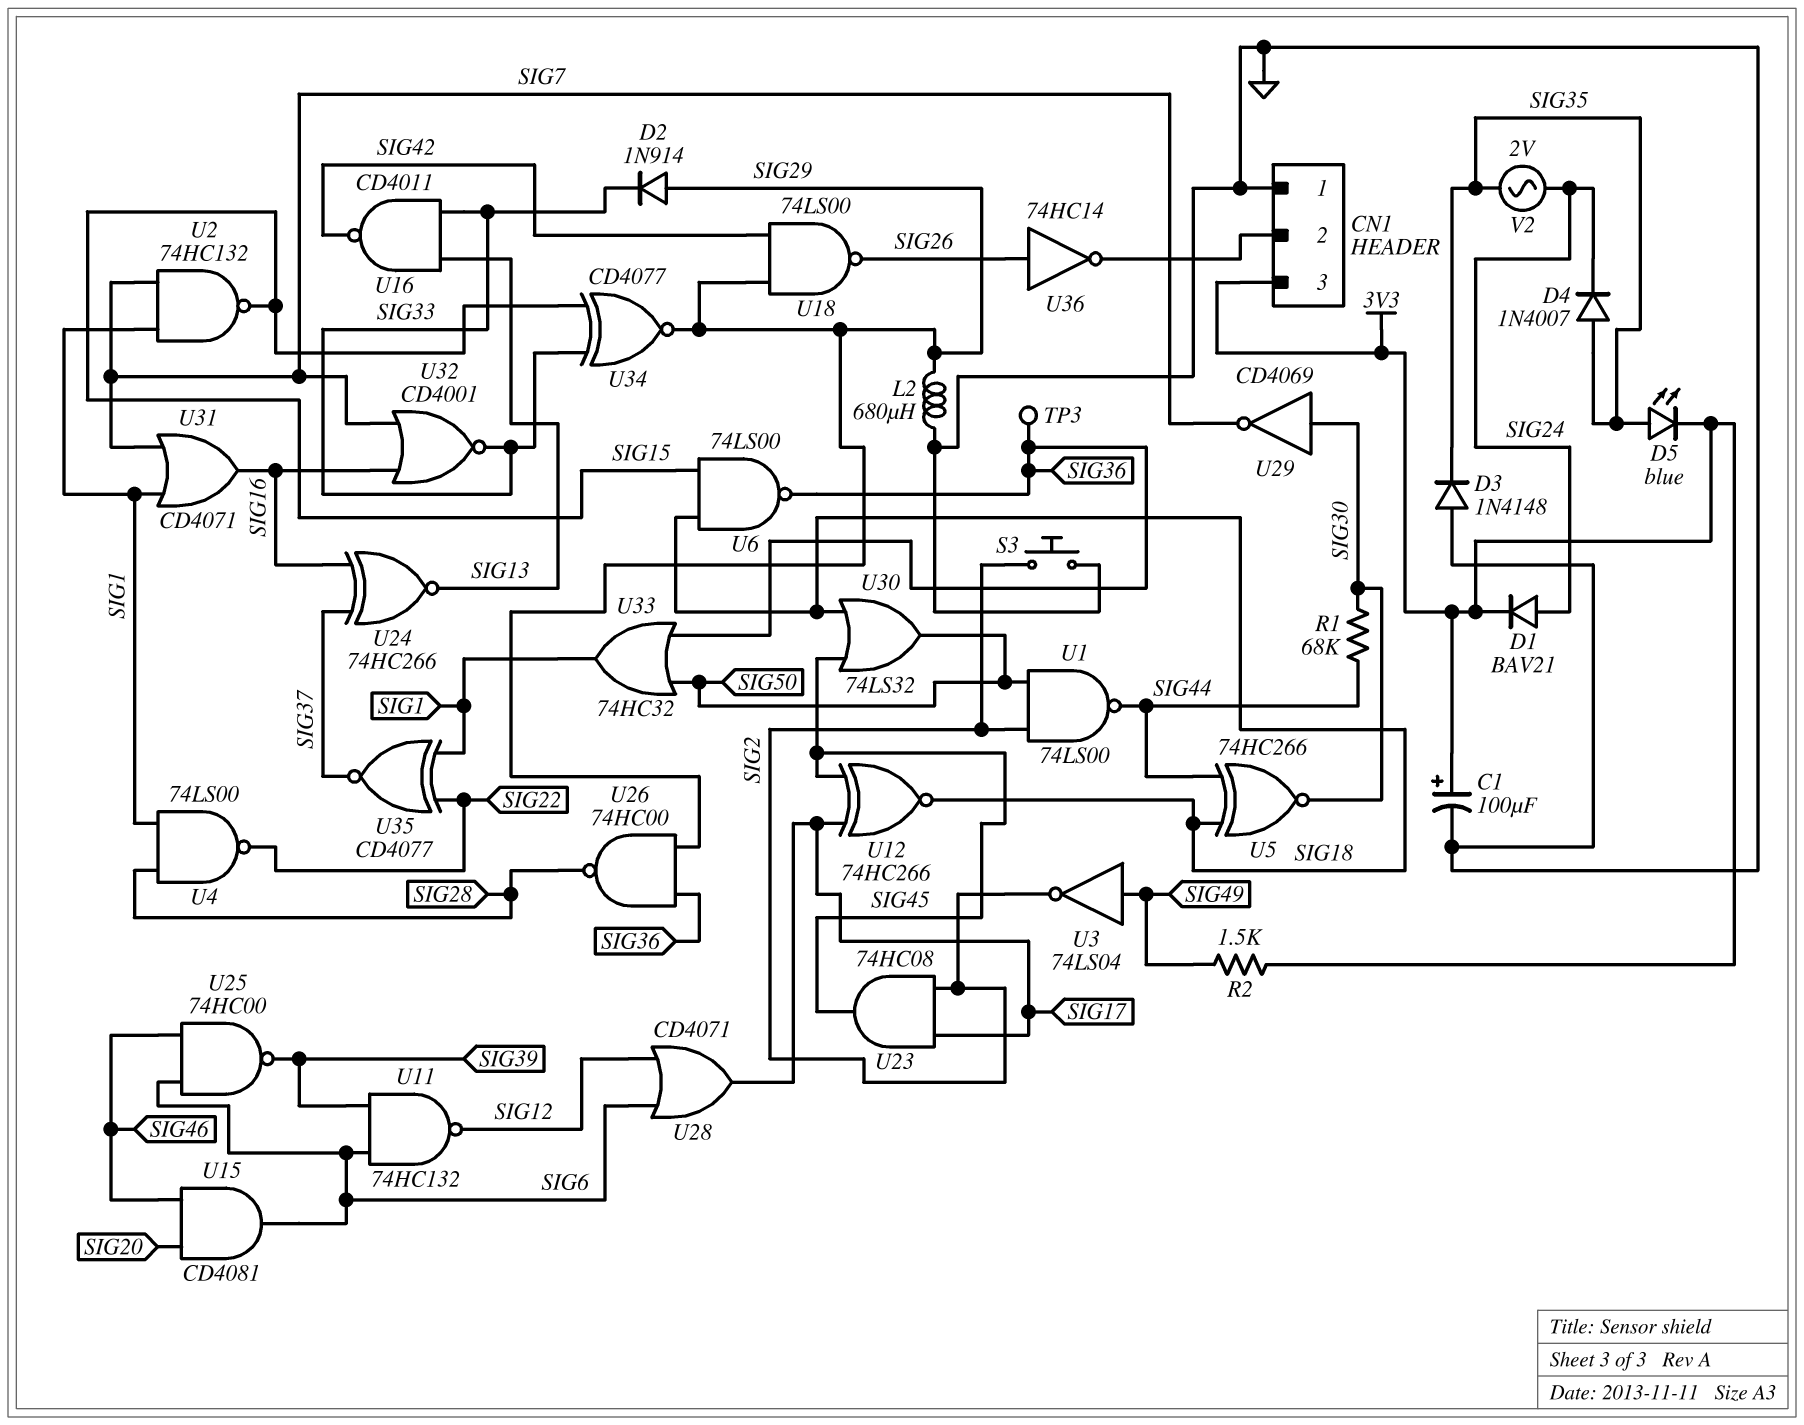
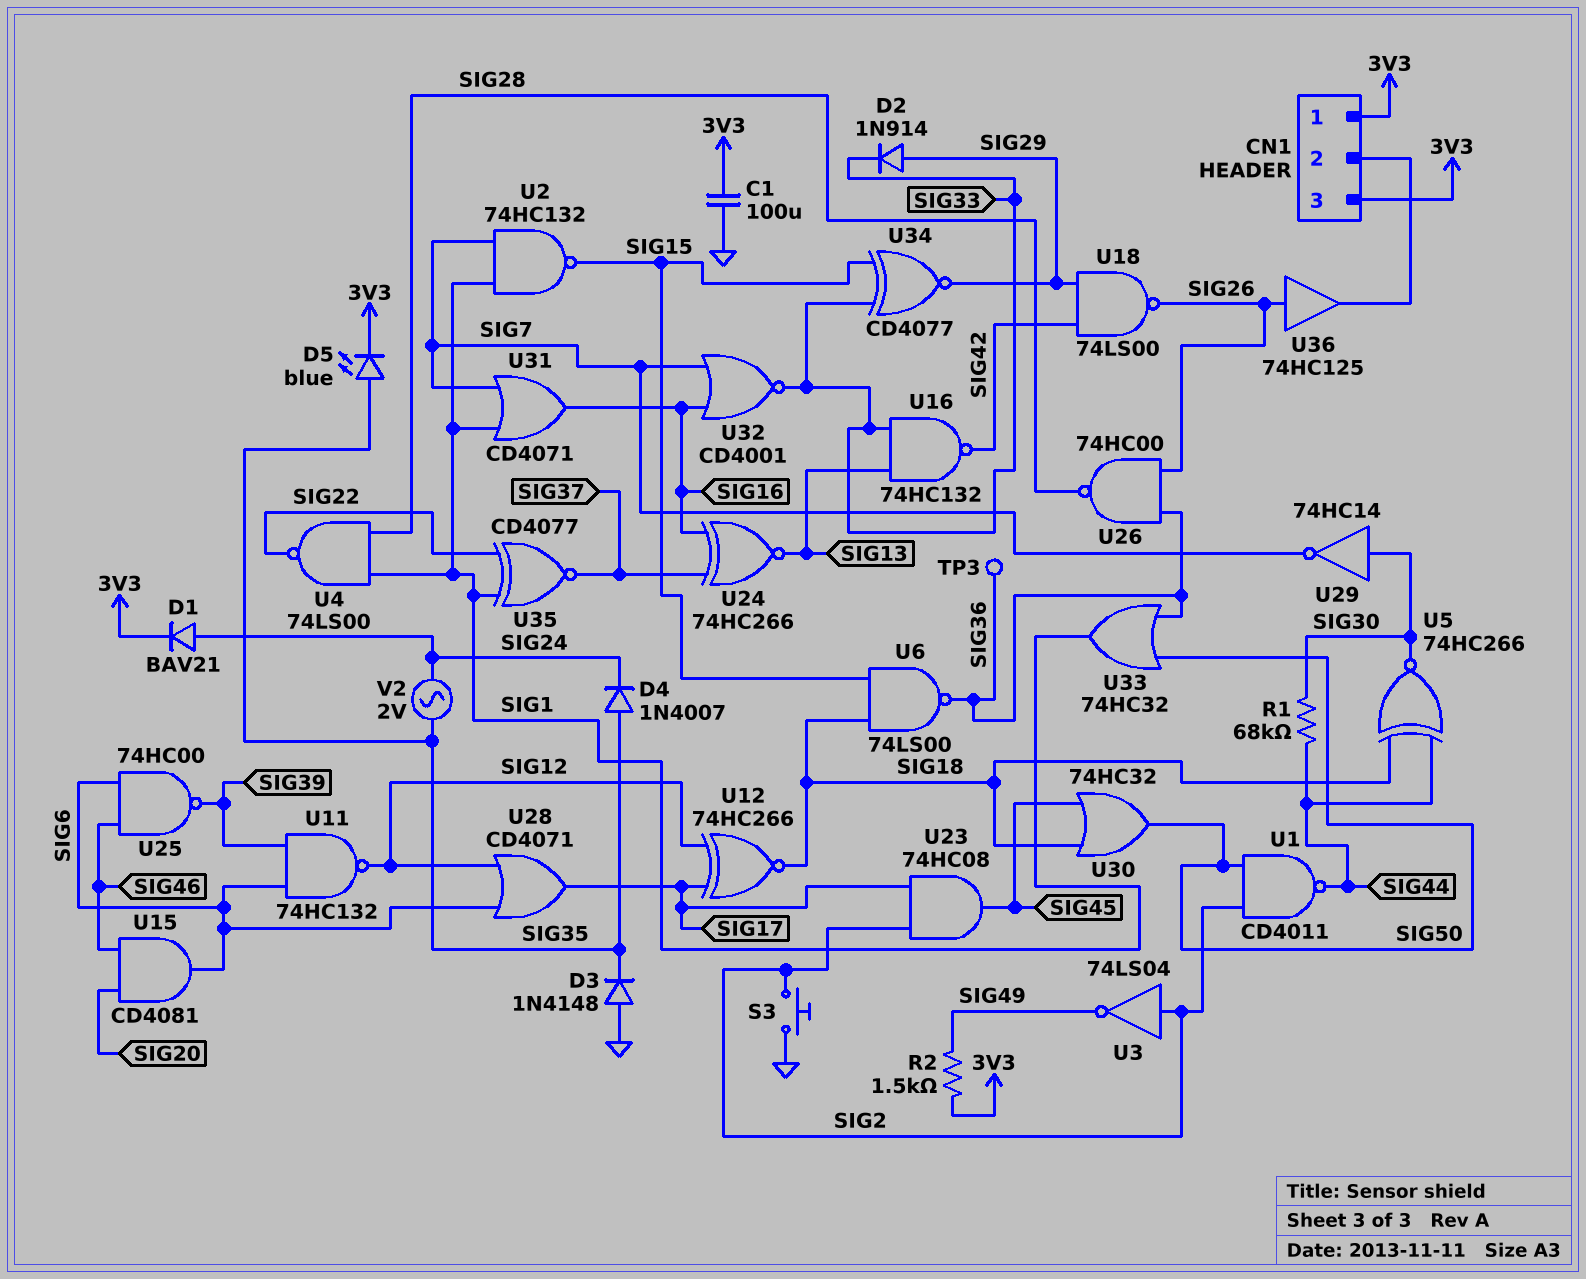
C1: 100uF (plus 3V3, minus GND) -> 100uF (3V3, GND)
CN1 pin 1: GND -> 3V3
L2: 680uH (GND, SIG29) -> none
U1: NAND 74LS00 (in SIG2, in SIG50, out SIG44) -> NAND CD4011 (in SIG2, in SIG50, out SIG44)
U3: NOT 74LS04 (in SIG49, out SIG2) -> NOT 74LS04 (in SIG2, out SIG49)
U12: XNOR 74HC266 (in SIG17, in SIG45, out SIG18) -> XNOR 74HC266 (in SIG12, in SIG17, out SIG18)
U16: NAND CD4011 (in SIG13, in SIG33, out SIG42) -> NAND 74HC132 (in SIG13, in SIG33, out SIG42)
U26: NAND 74HC00 (in SIG29, in SIG36, out SIG28) -> NAND 74HC00 (in SIG26, in SIG36, out SIG28)
U29: NOT CD4069 (in SIG30, out SIG7) -> NOT 74HC14 (in SIG30, out SIG7)
U30: OR 74LS32 (in SIG18, in SIG45, out SIG50) -> OR 74HC32 (in SIG18, in SIG45, out SIG50)
U36: NOT 74HC14 (in SIG26, out CN1/2) -> buffer 74HC125 (in SIG26, out CN1/2)

